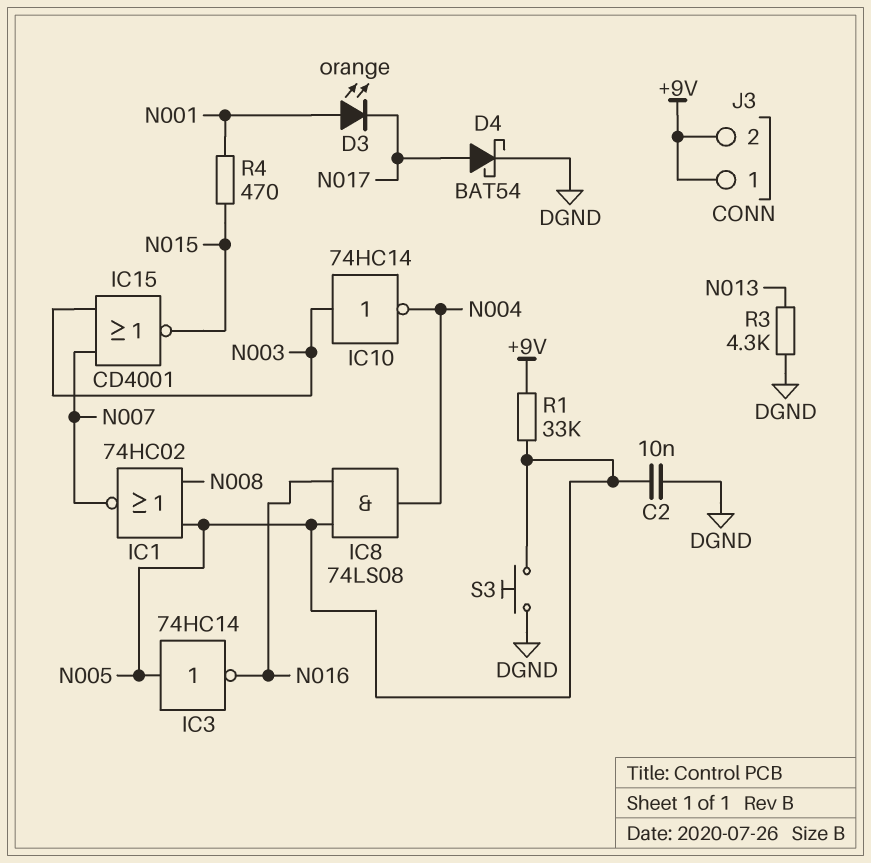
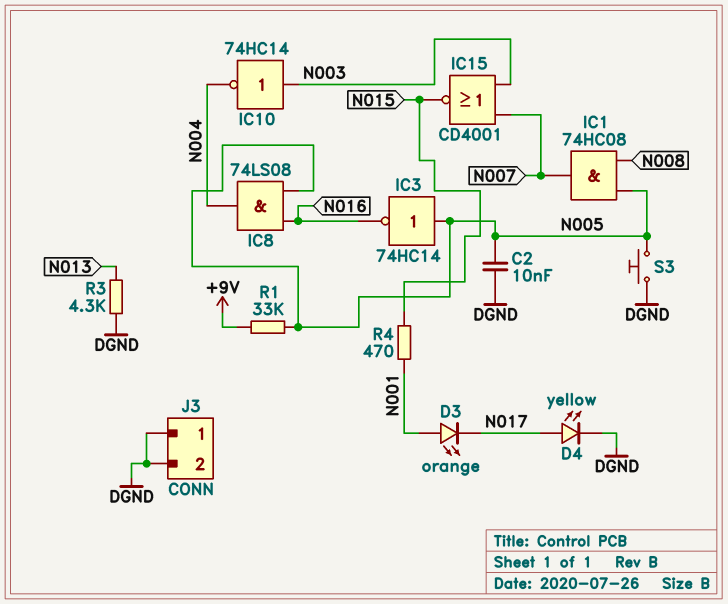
D4: schottky BAT54 (A N017, K DGND) -> LED yellow (A N017, K DGND)
IC1: NOR 74HC02 (in N005, in N008, out N007) -> AND 74HC08 (in N005, in N008, out N007)
J3 pin 1: +9V -> DGND
J3 pin 2: +9V -> DGND

